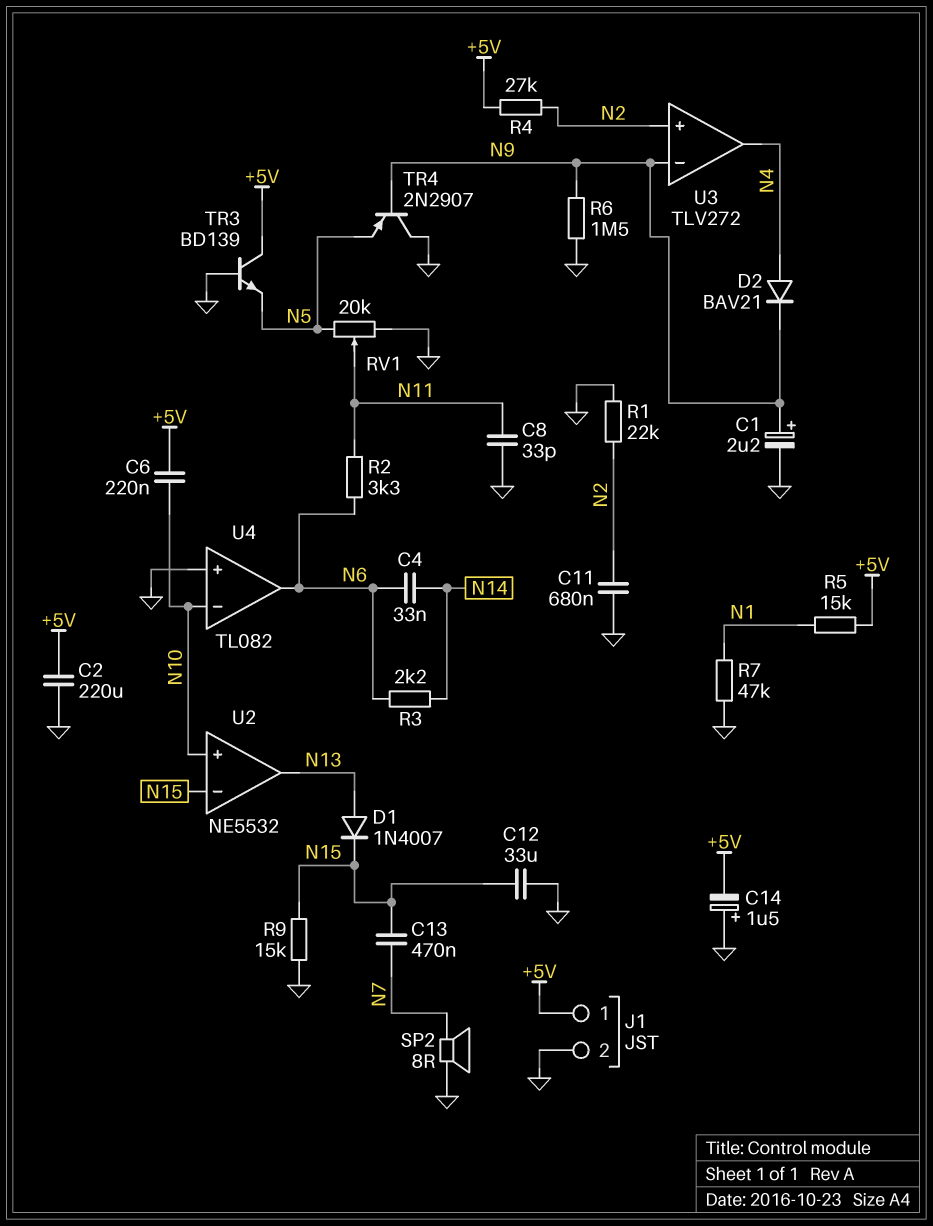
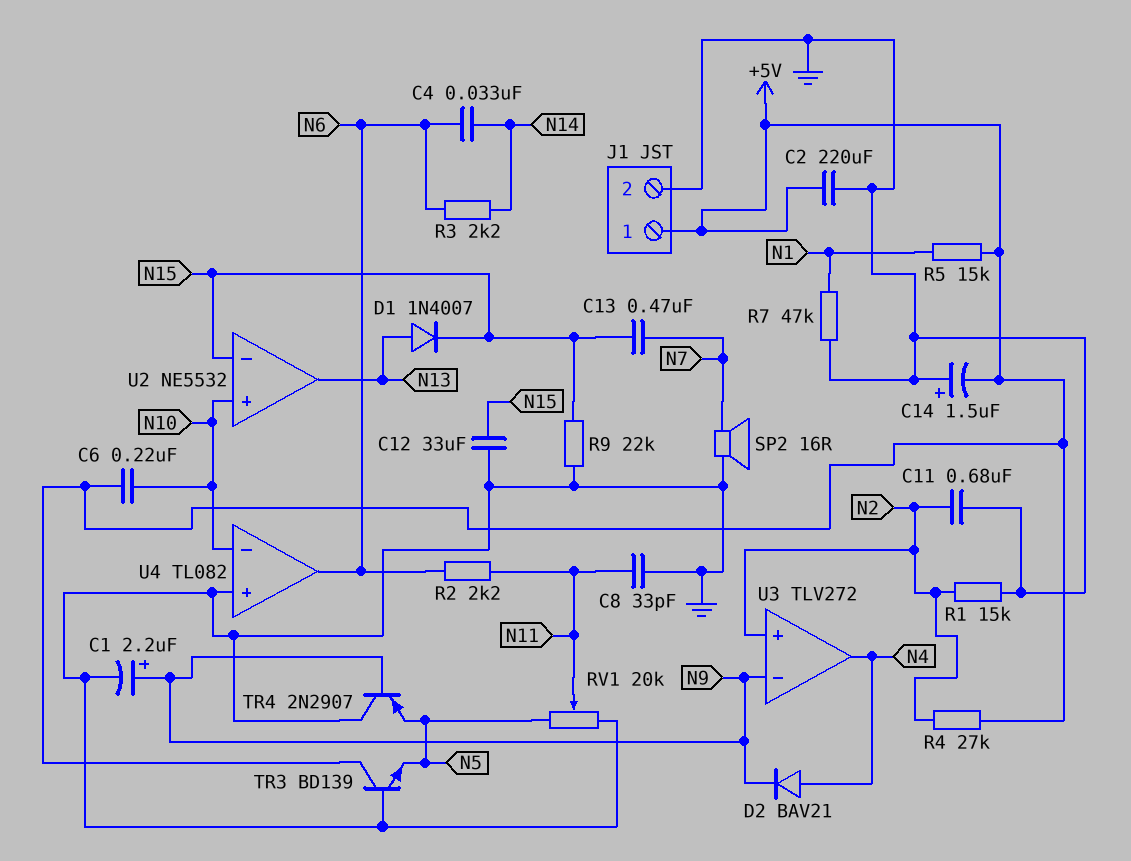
R1: 22k (GND, N2) -> 15k (GND, N2)
R2: 3.3k (N6, N11) -> 2.2k (N6, N11)
R6: 1.5M (GND, N9) -> none
R9: 15k (GND, N15) -> 22k (GND, N15)
SP2: speaker 8R (GND, N7) -> speaker 16R (GND, N7)

